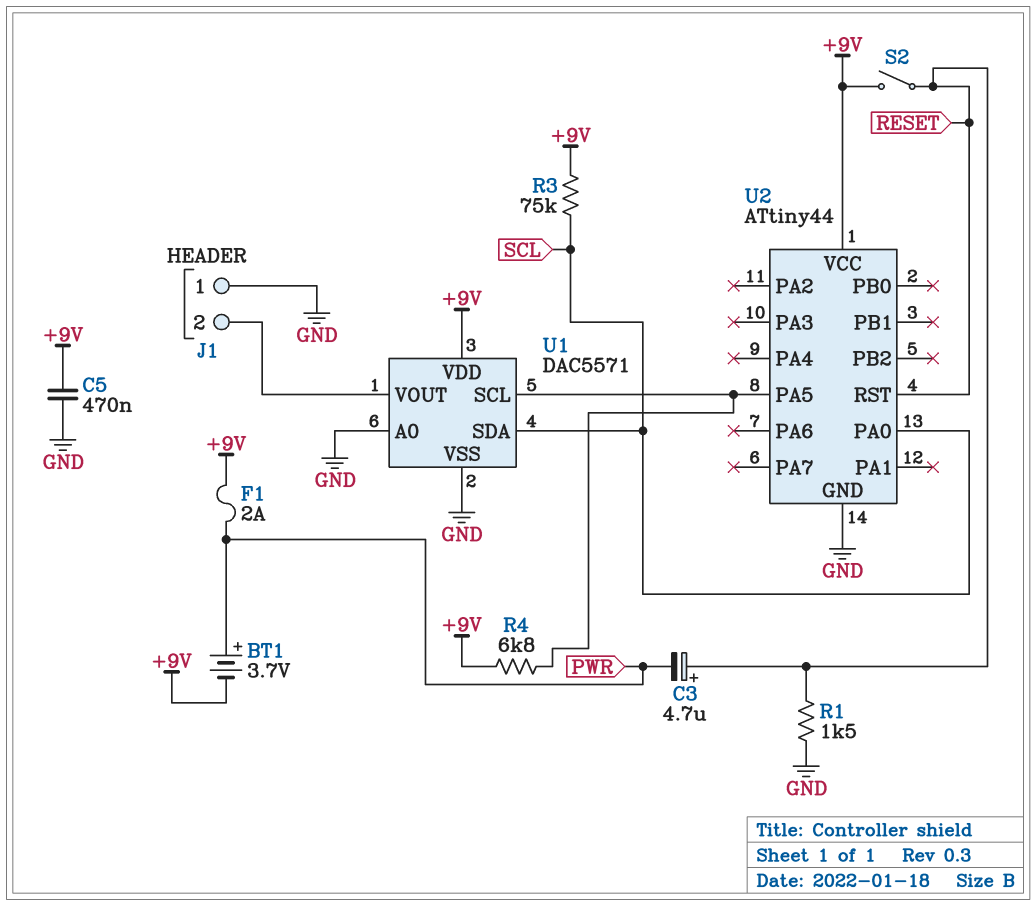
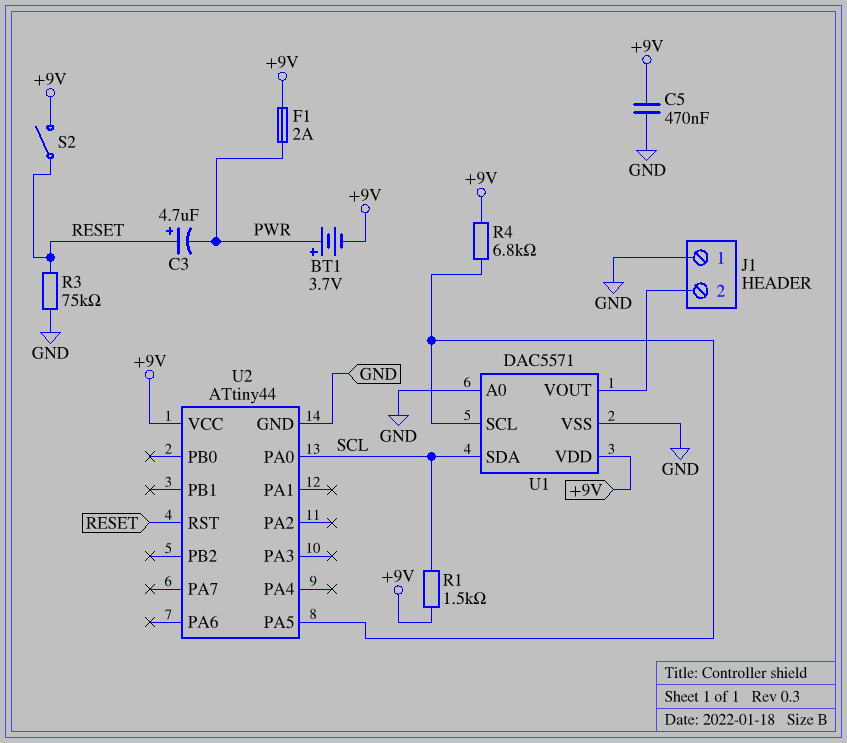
R1: 1.5k (GND, RESET) -> 1.5k (+9V, SCL)
R3: 75k (+9V, SCL) -> 75k (GND, RESET)

